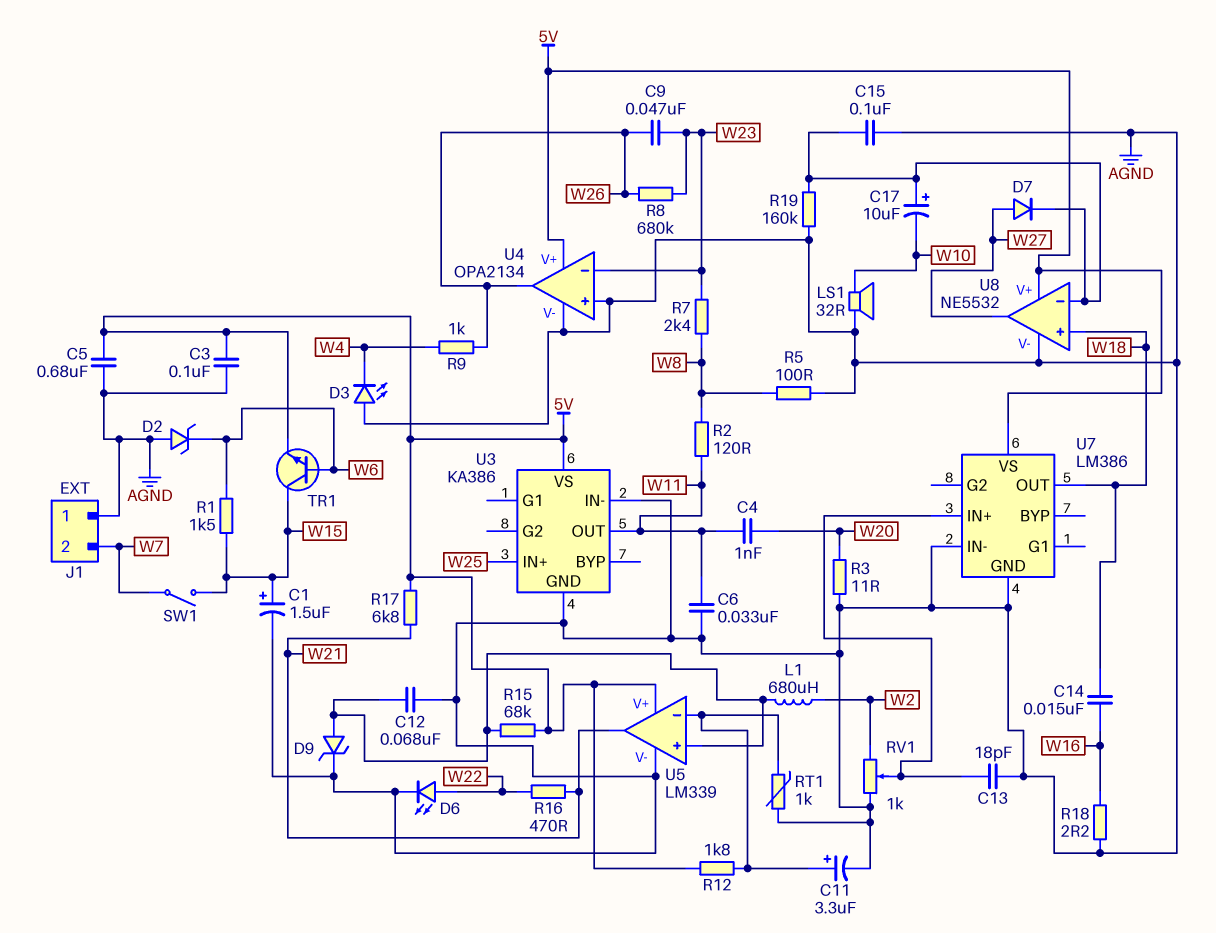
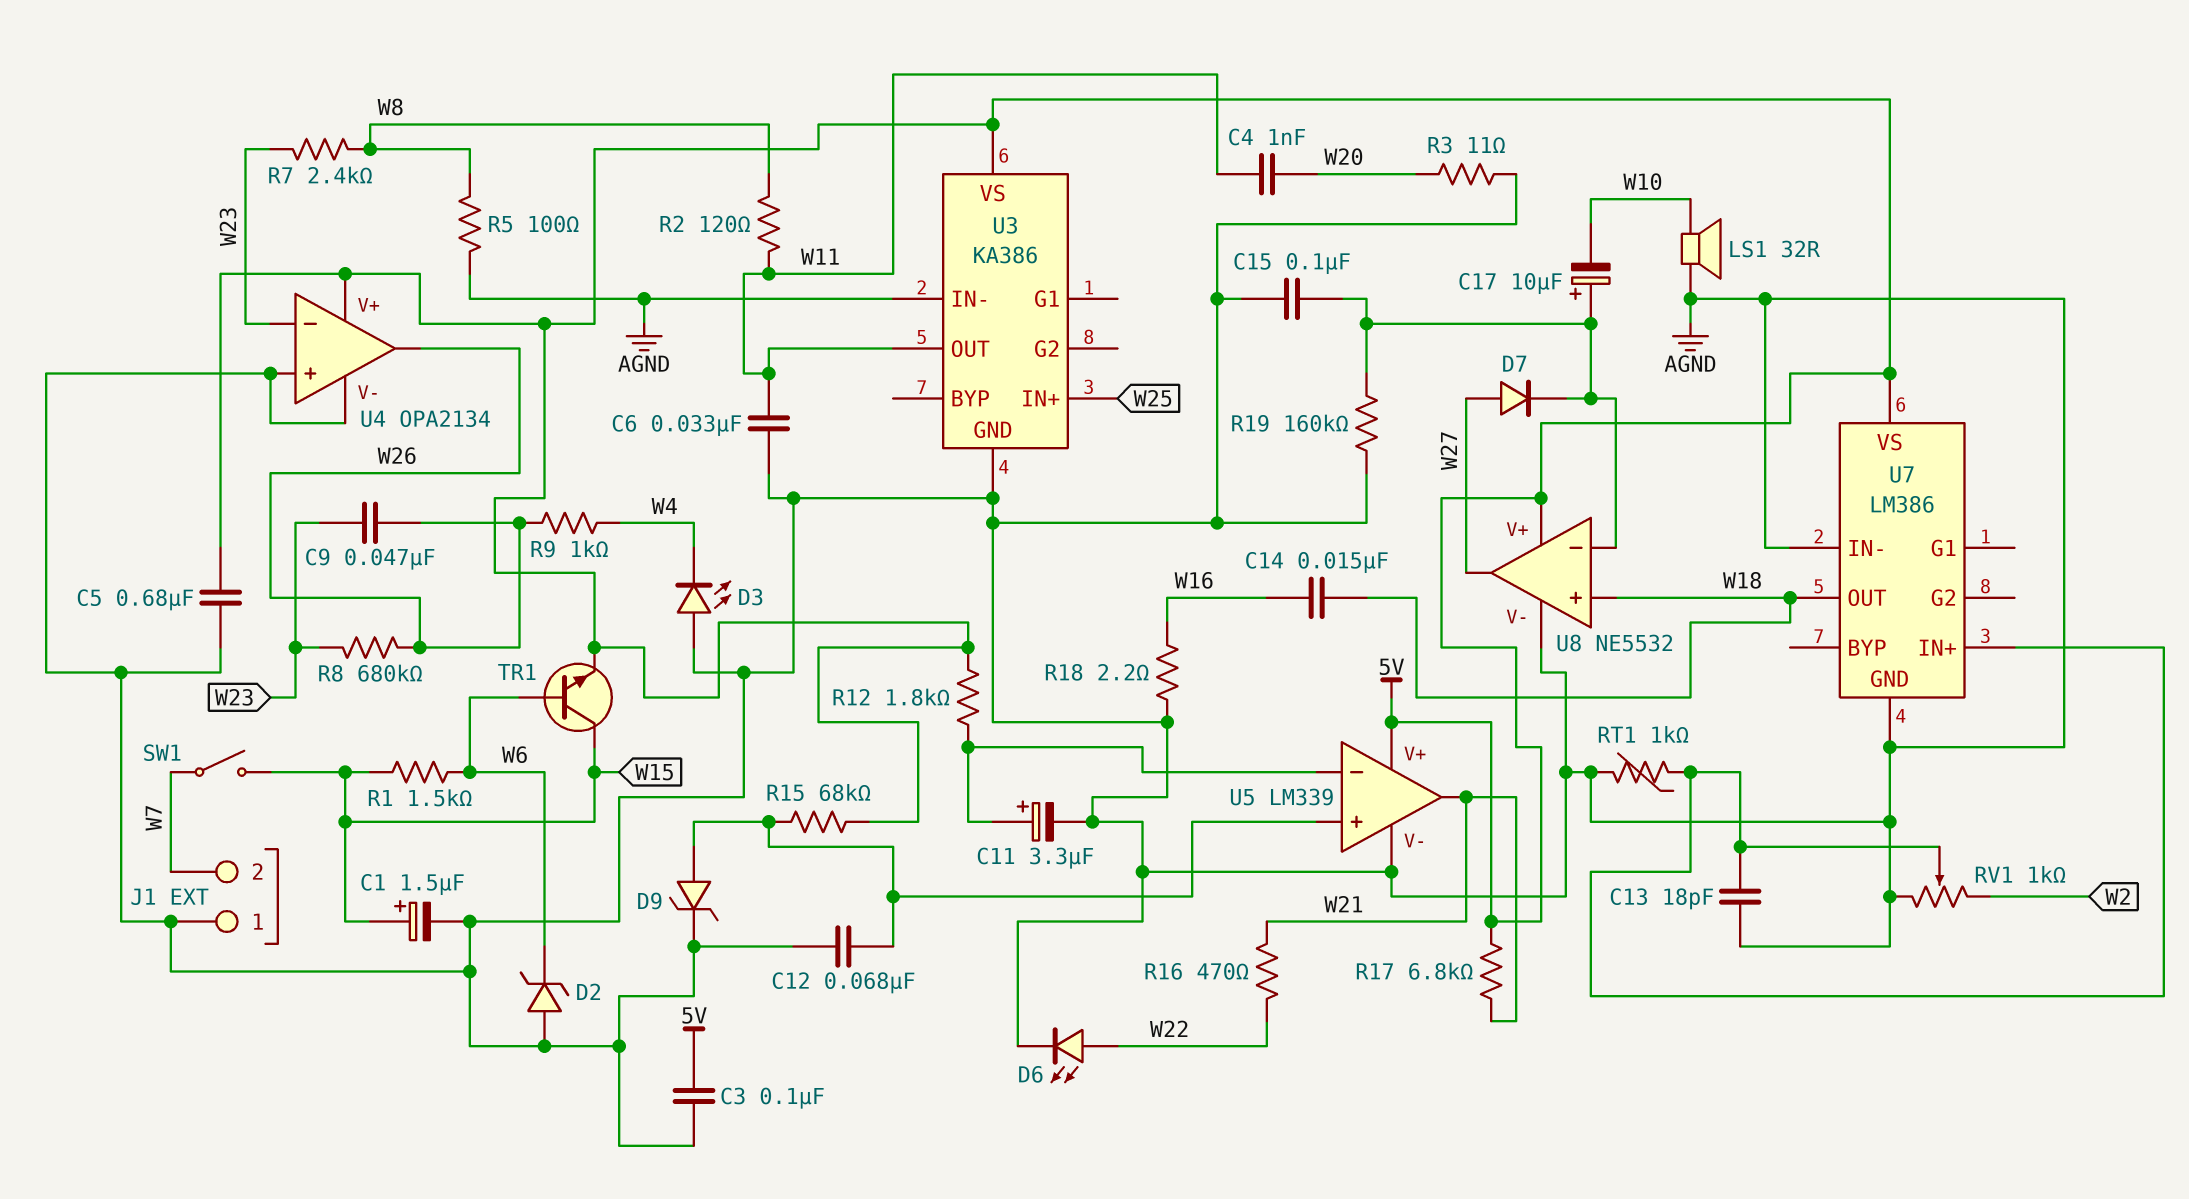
L1: 680uH (U5/in+, W2) -> none
RT1: 1k (AGND, U5/in-) -> 1k (AGND, U7/IN+)

